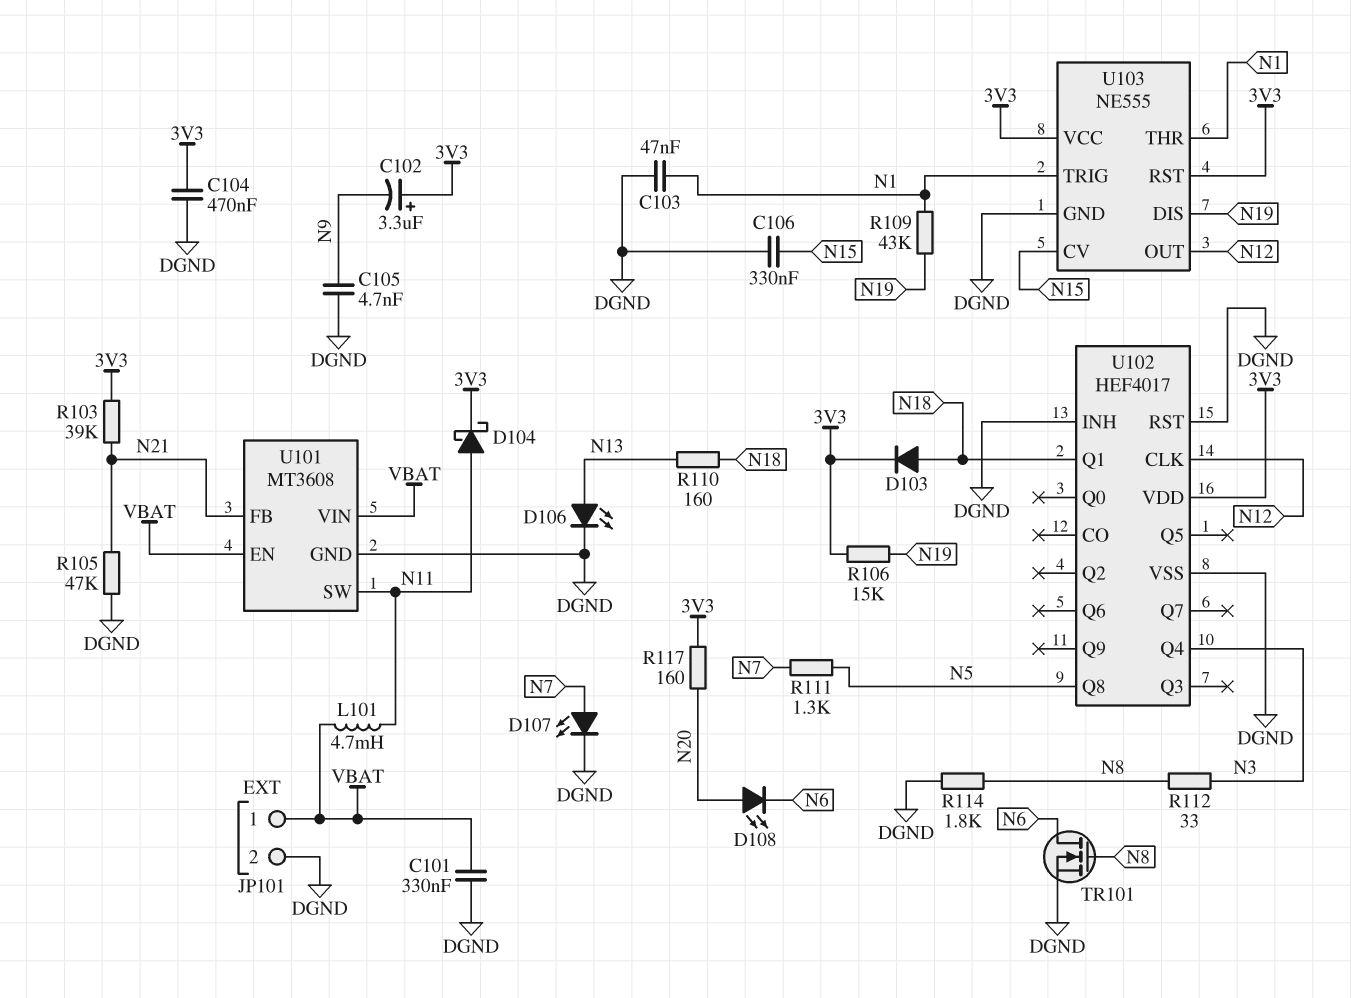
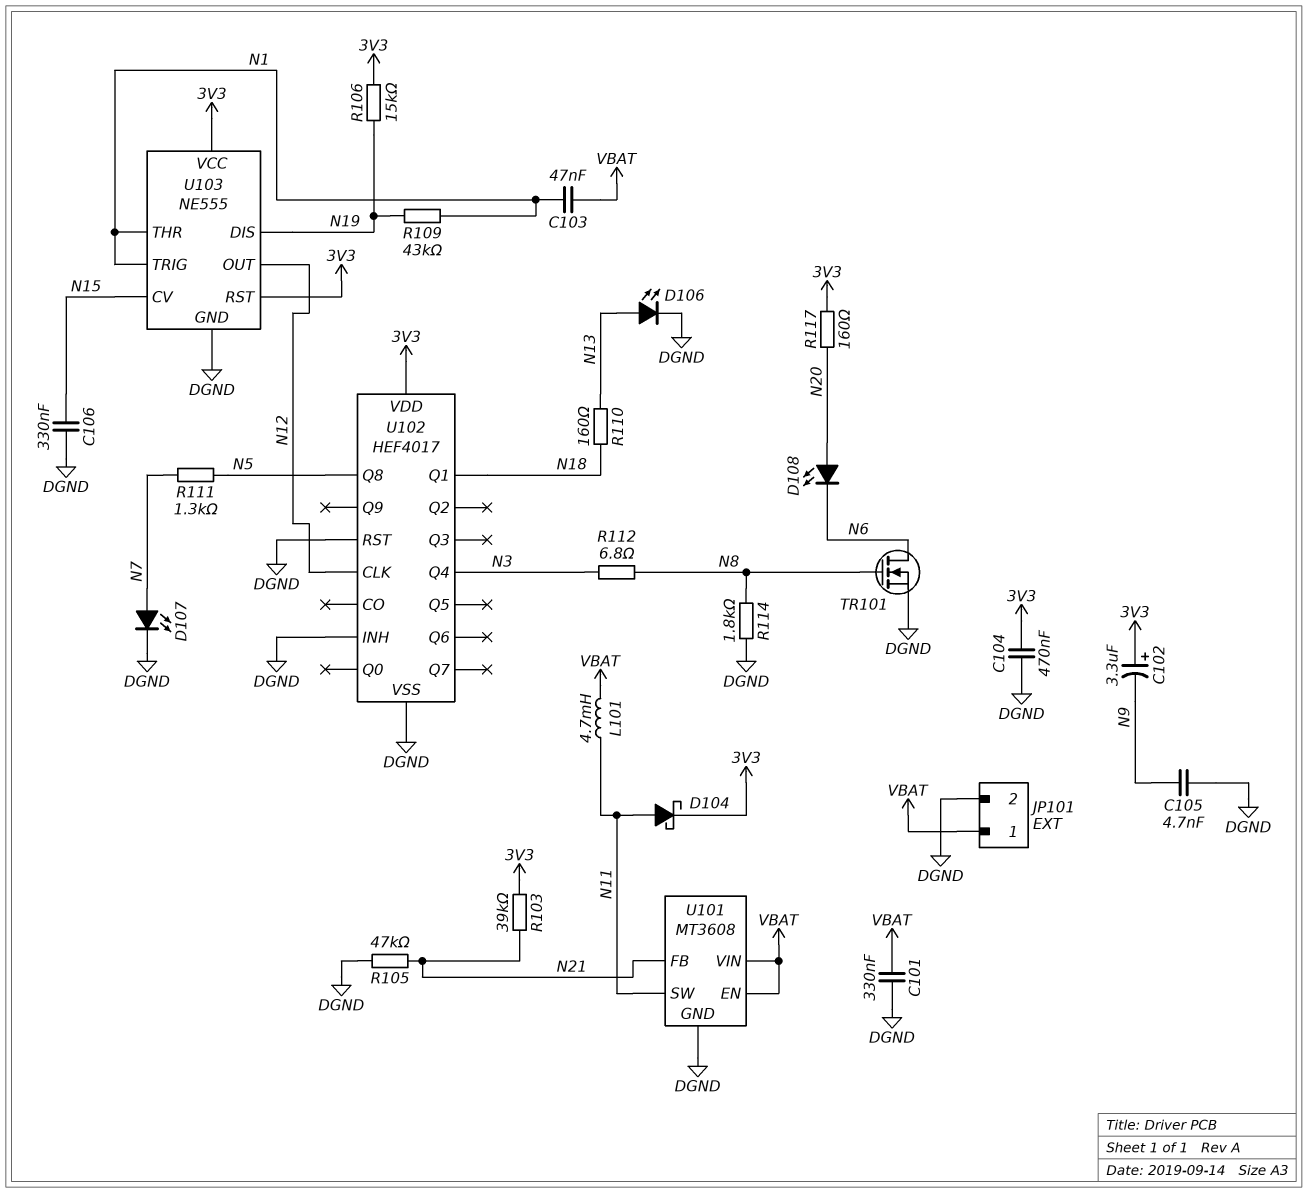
C103: 47nF (DGND, N1) -> 47nF (N1, VBAT)
D103: diode (A N18, K 3V3) -> none
R112: 33 (N3, N8) -> 6.8 (N3, N8)

